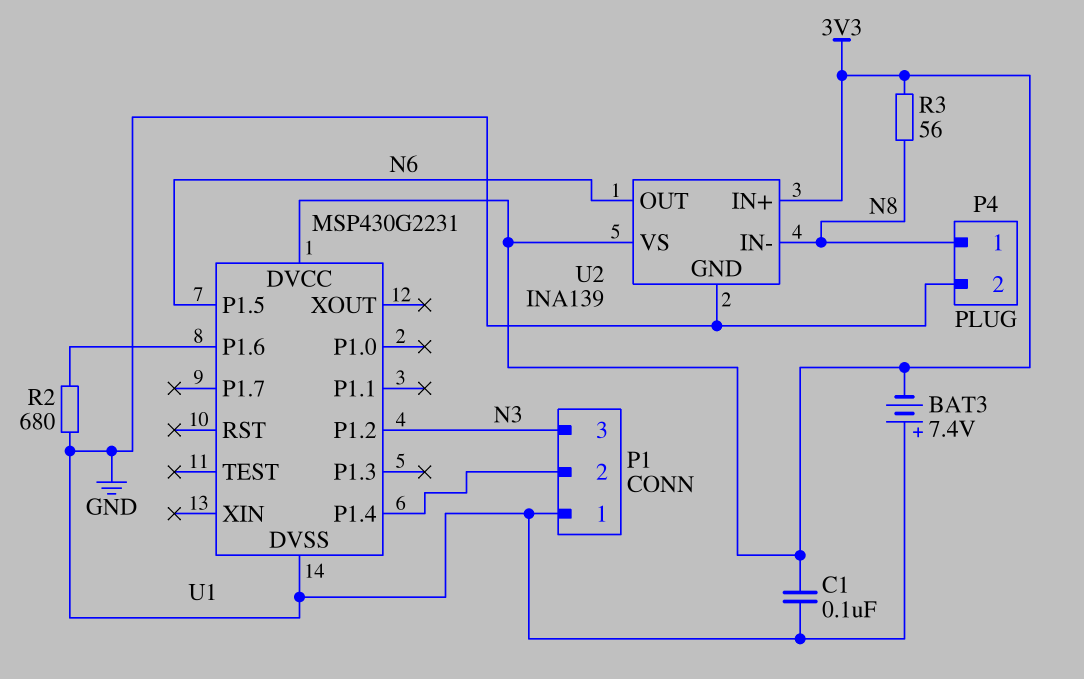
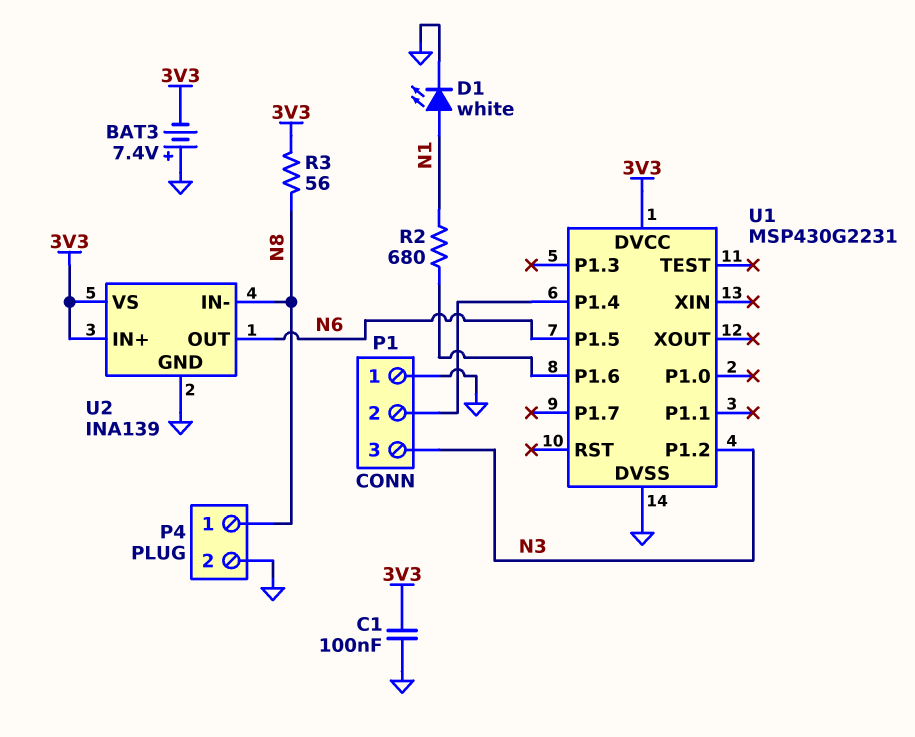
D1: none -> LED white (A N1, K GND)
R2: 680 (GND, U1/P1.6) -> 680 (N1, U1/P1.6)

